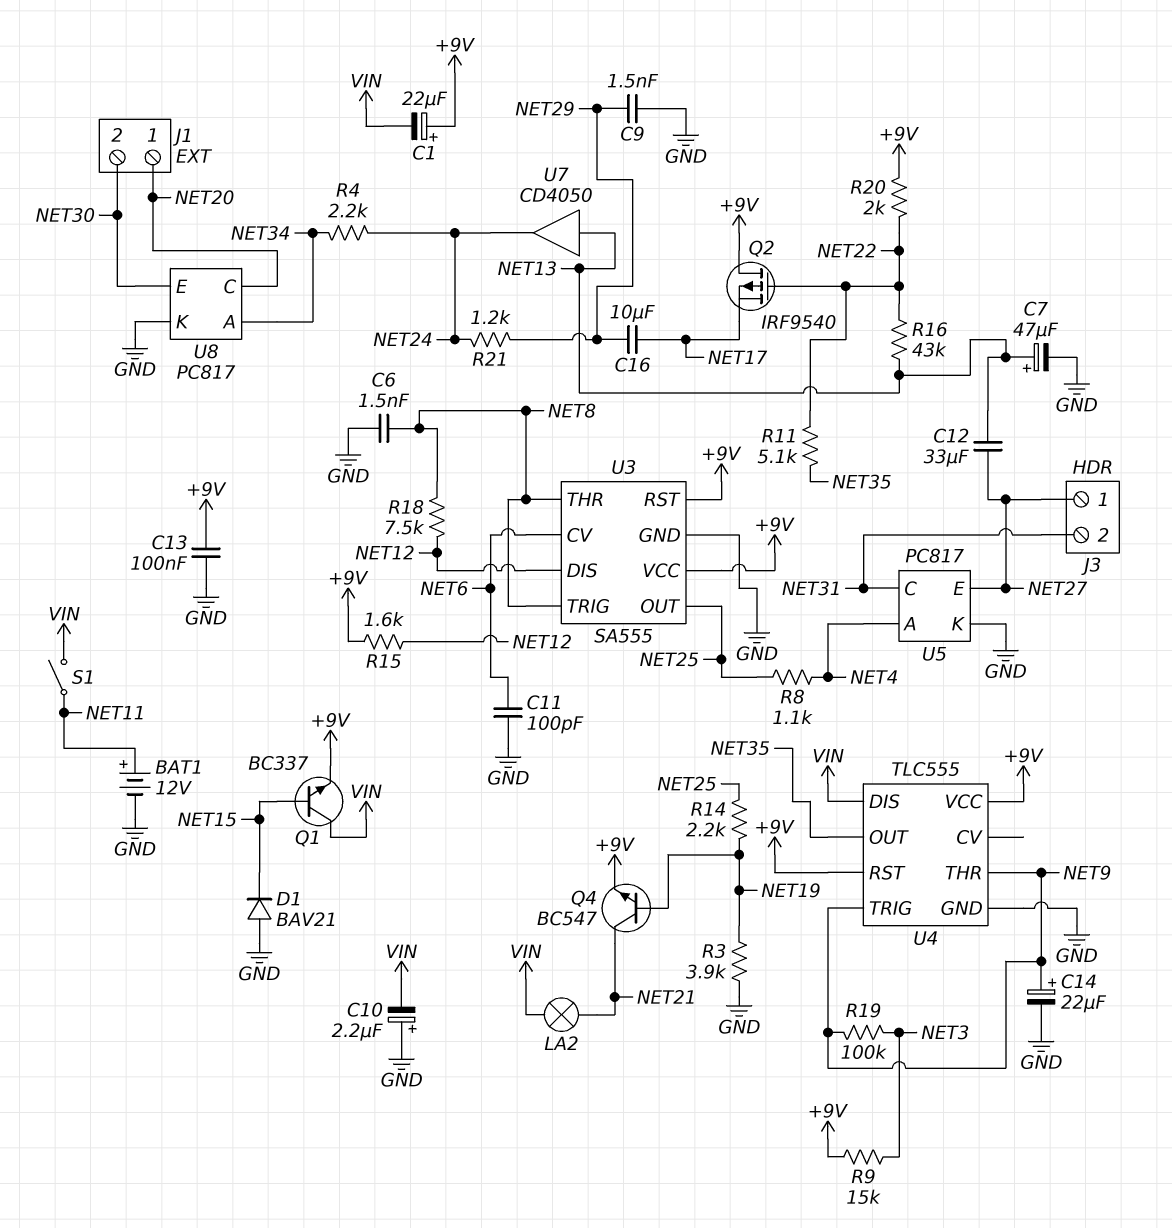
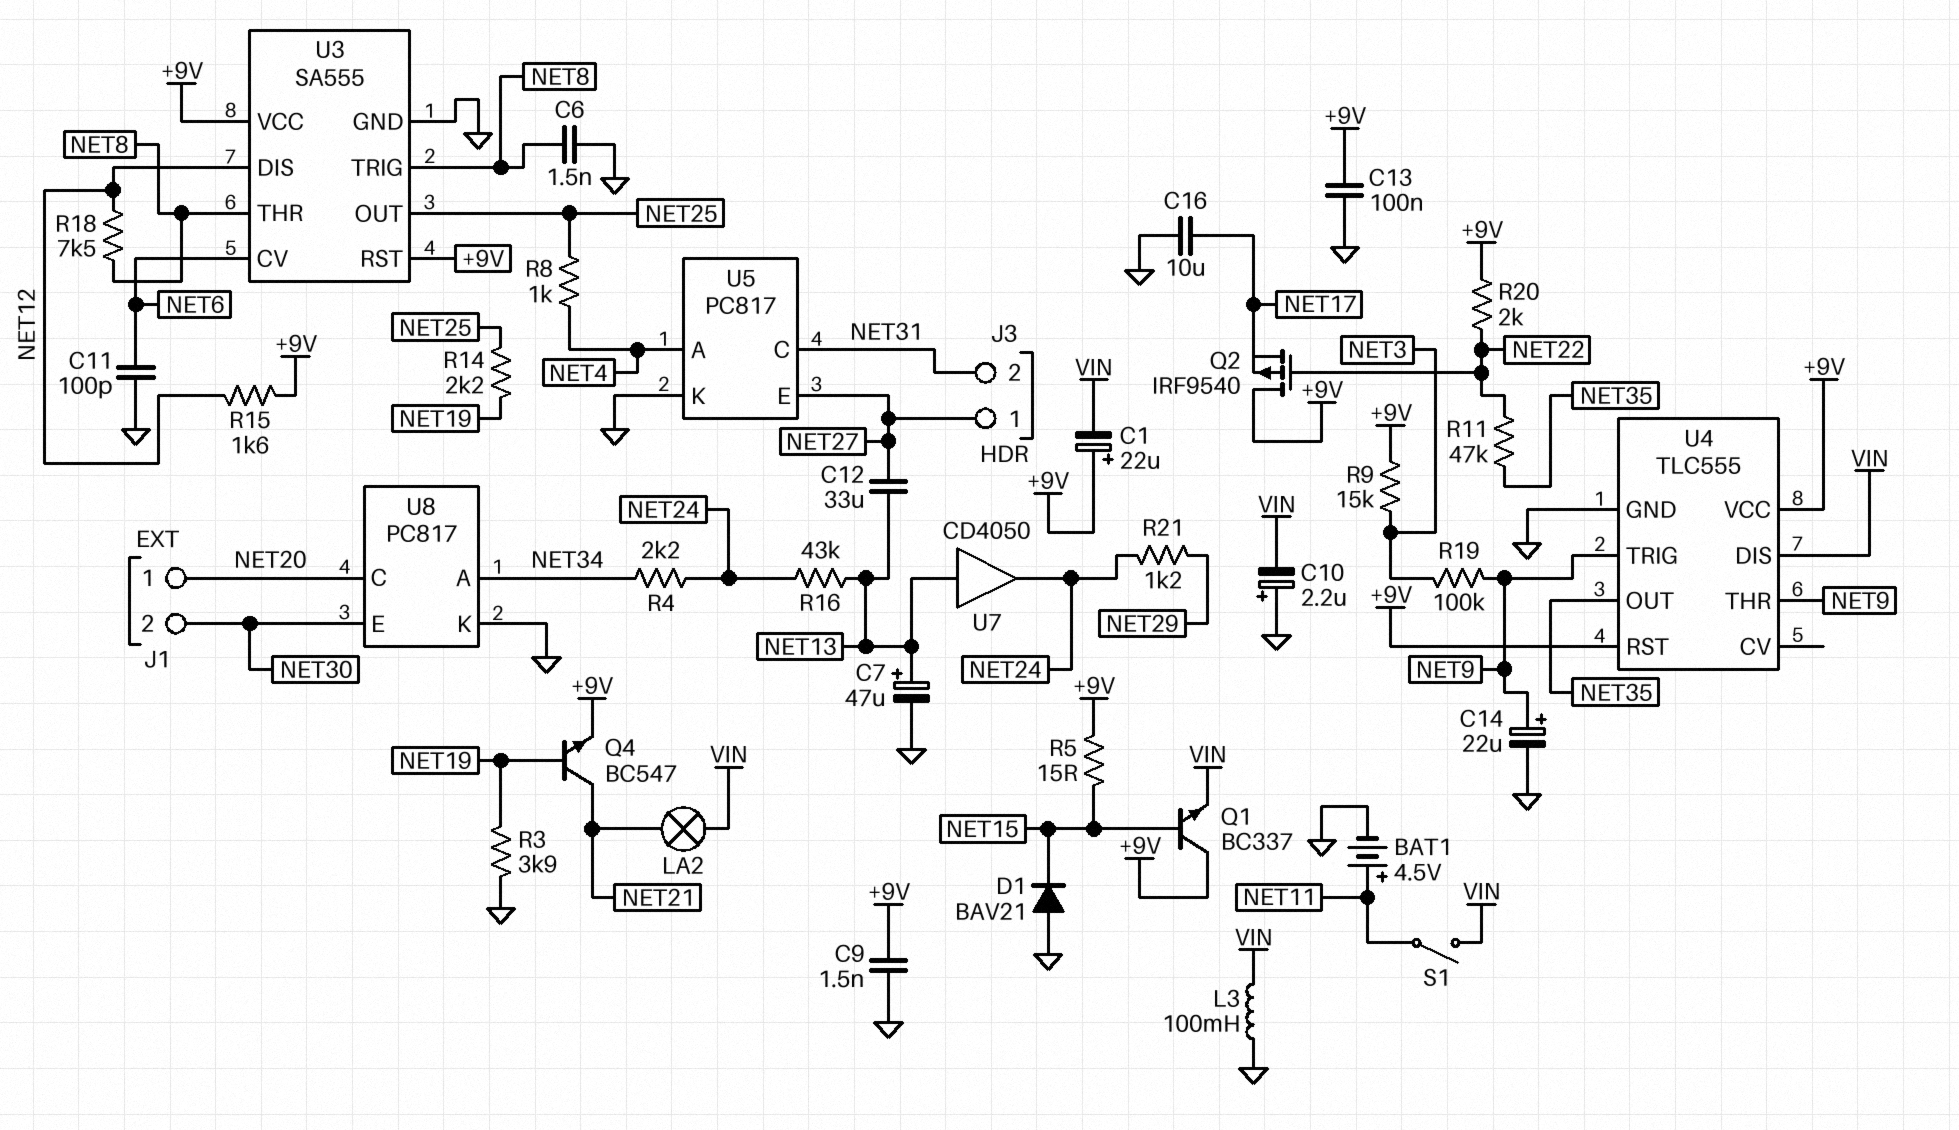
BAT1: 12V (plus NET11, minus GND) -> 4.5V (plus NET11, minus GND)
C9: 1.5nF (GND, NET29) -> 1.5nF (+9V, GND)
C16: 10uF (NET17, NET29) -> 10uF (GND, NET17)
L3: none -> 100mH (GND, VIN)
Q1: NPN BC337 (B NET15, C VIN, E +9V) -> NPN BC337 (B NET15, C +9V, E VIN)
R5: none -> 15 (+9V, NET15)
R8: 1.1k (NET4, NET25) -> 1k (NET4, NET25)
R11: 5.1k (NET22, NET35) -> 47k (NET22, NET35)
R16: 43k (NET13, NET22) -> 43k (NET13, NET24)

